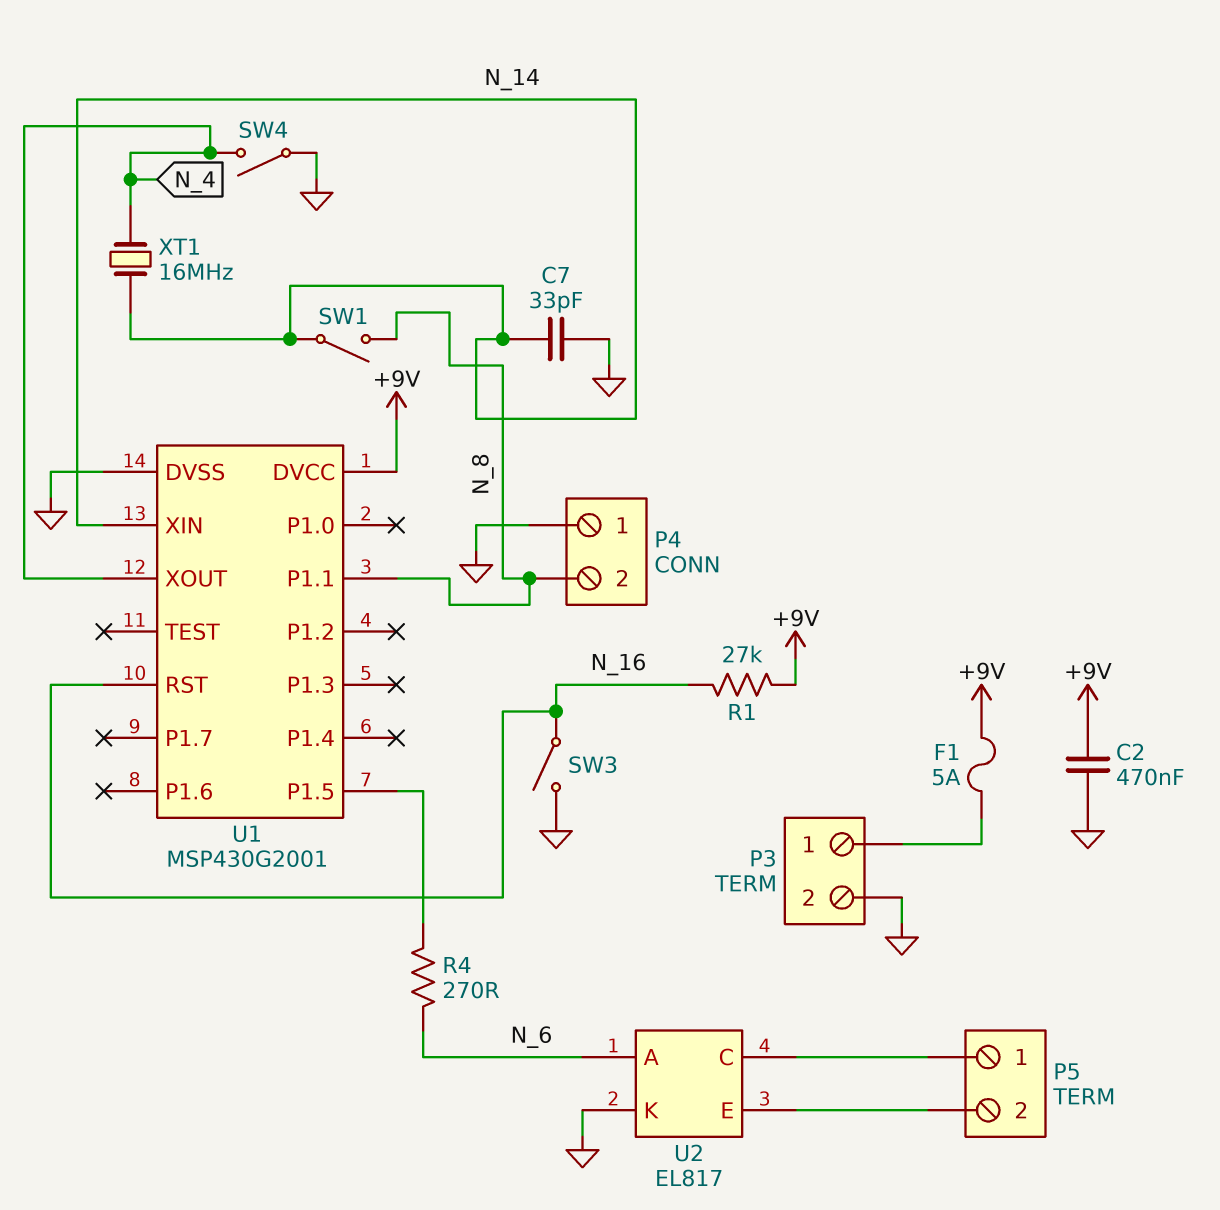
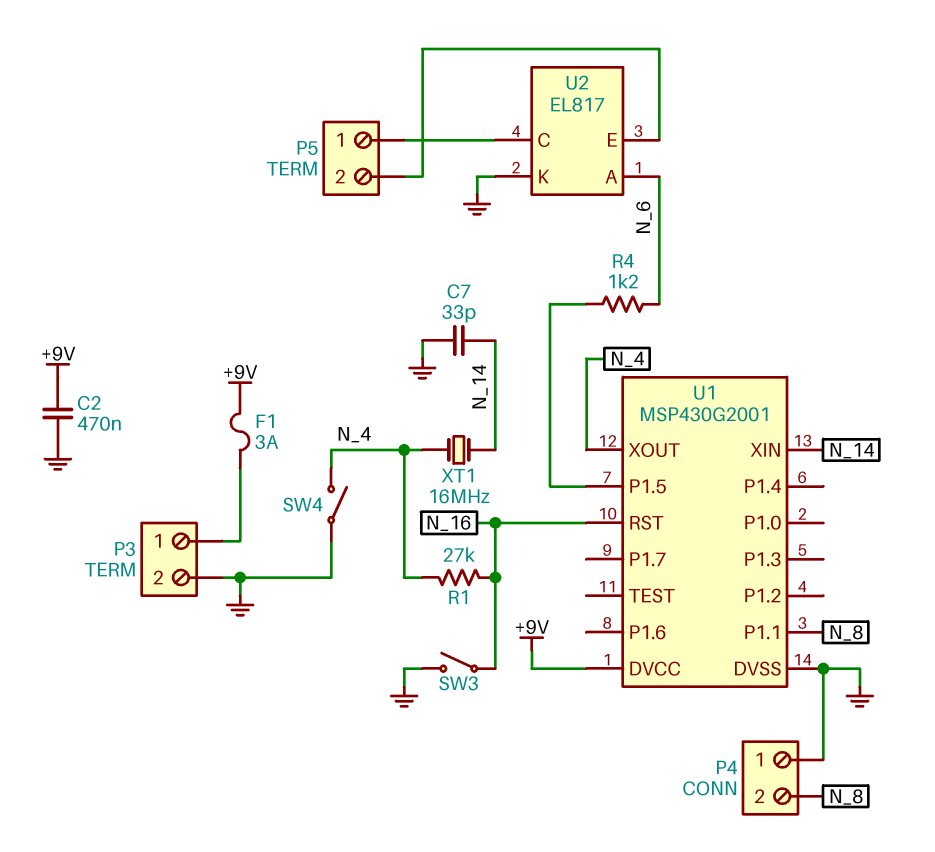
F1: 5A (+9V, P3/1) -> 3A (+9V, P3/1)
R1: 27k (+9V, N_16) -> 27k (N_4, N_16)
R4: 270 (N_6, U1/P1.5) -> 1.2k (N_6, U1/P1.5)
SW1: switch (N_8, N_14) -> none

